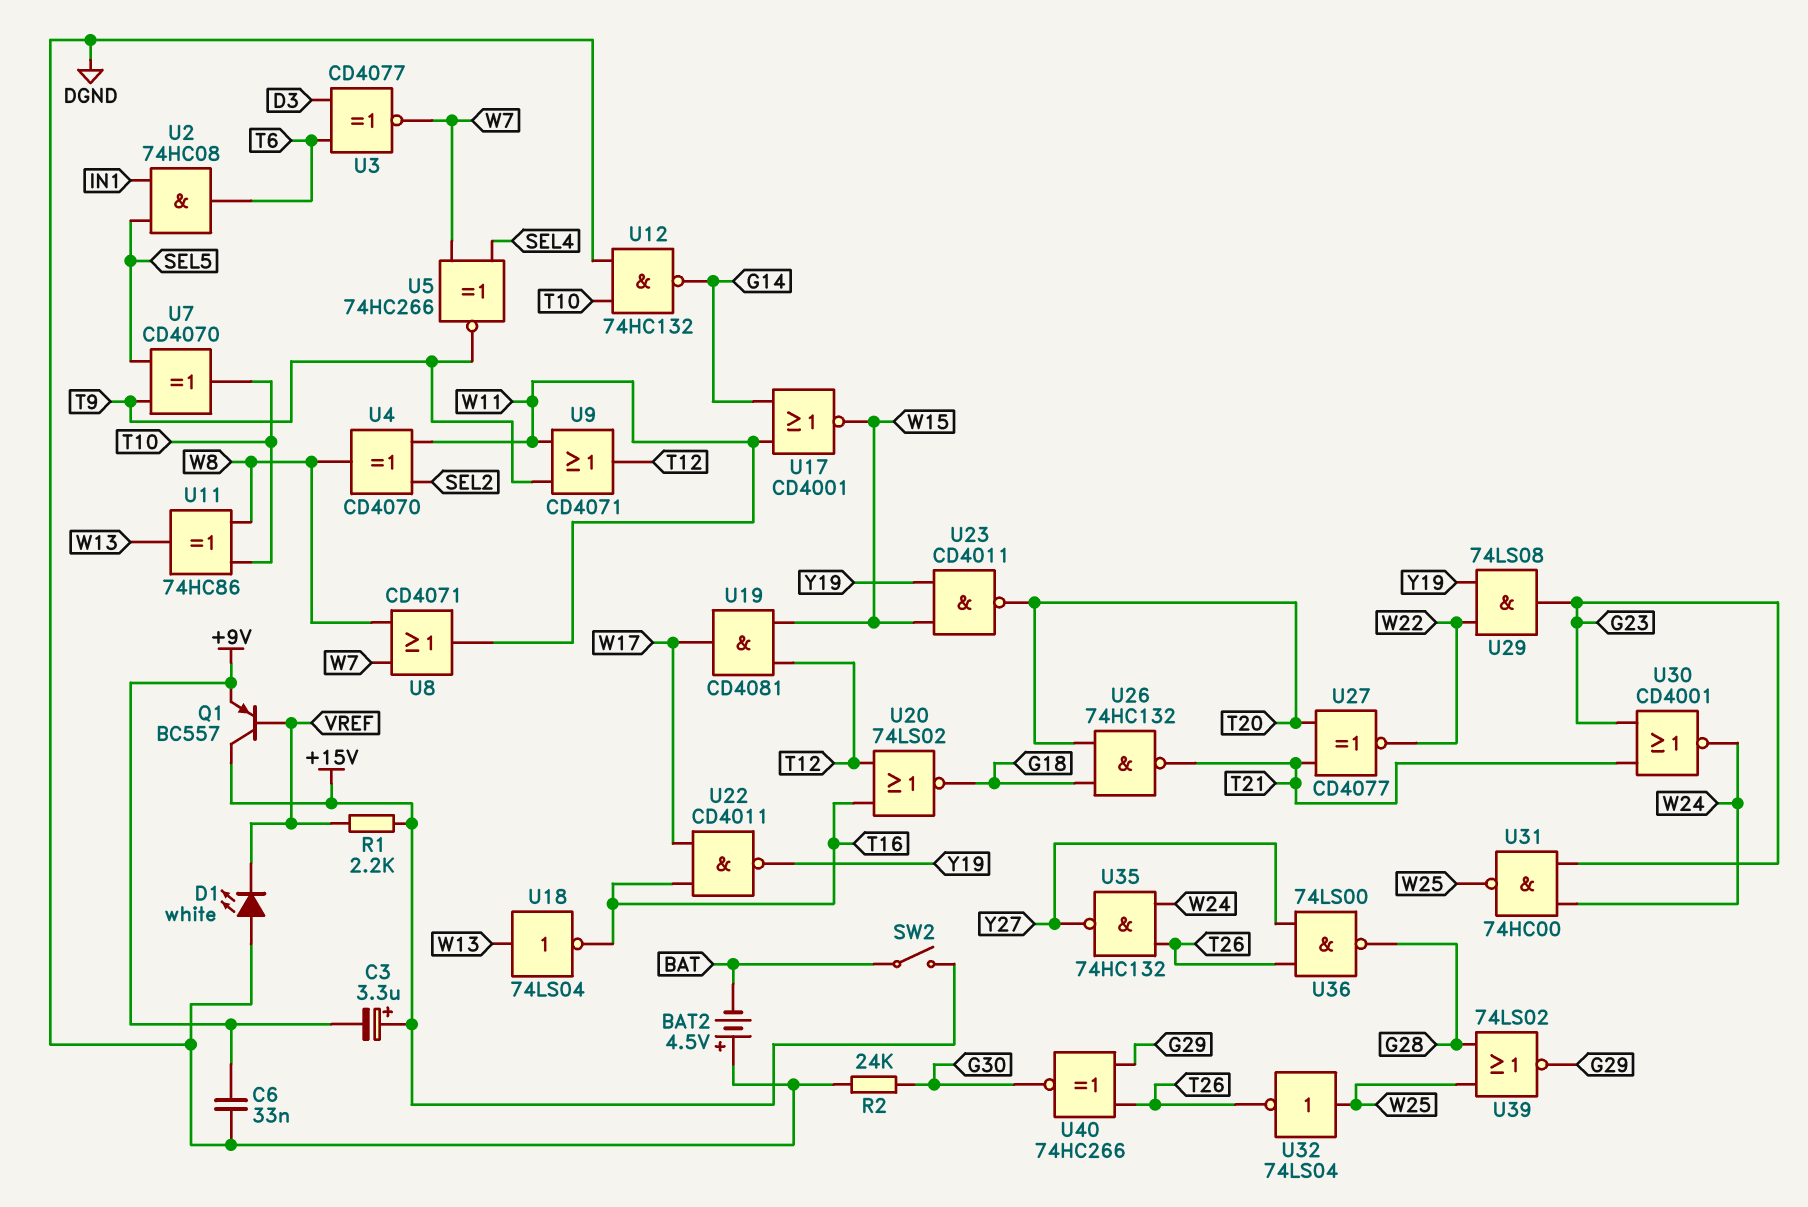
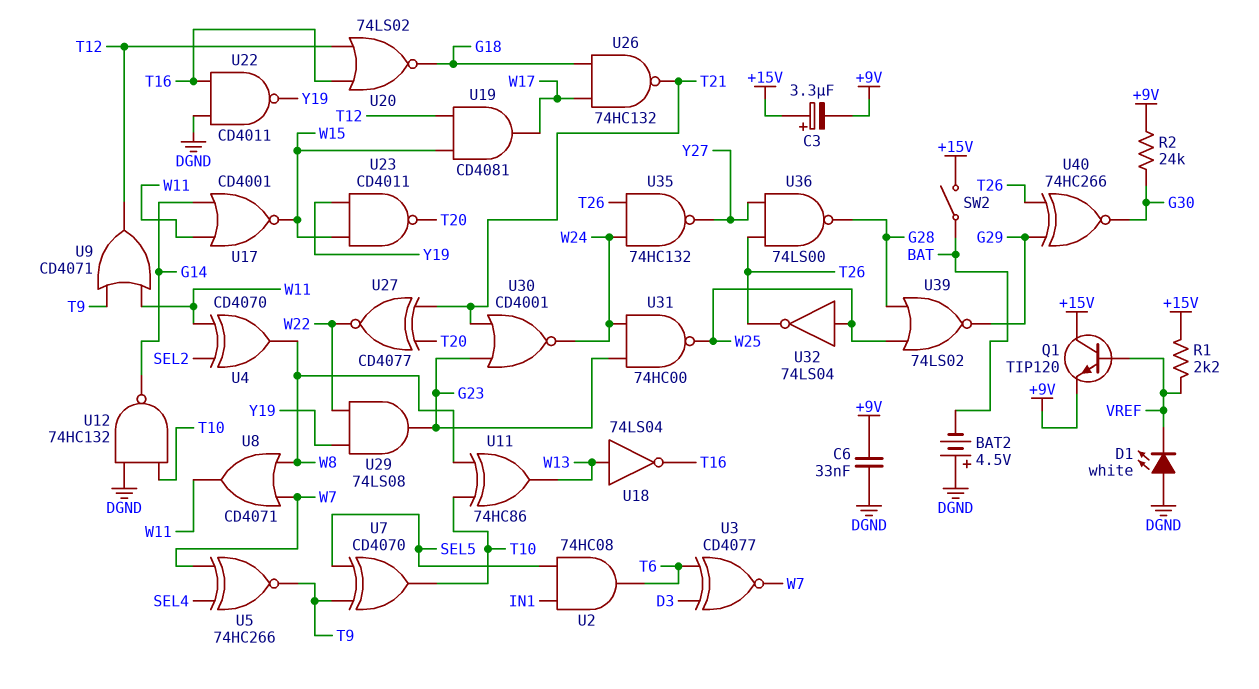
Q1: PNP BC557 (B VREF, C +15V, E +9V) -> NPN TIP120 (B VREF, C +15V, E +9V)
R2: 24k (DGND, G30) -> 24k (+9V, G30)
U22: NAND CD4011 (in T16, in W17, out Y19) -> NAND CD4011 (in DGND, in T16, out Y19)
U26: NAND 74HC132 (in G18, in T20, out T21) -> NAND 74HC132 (in G18, in W17, out T21)

